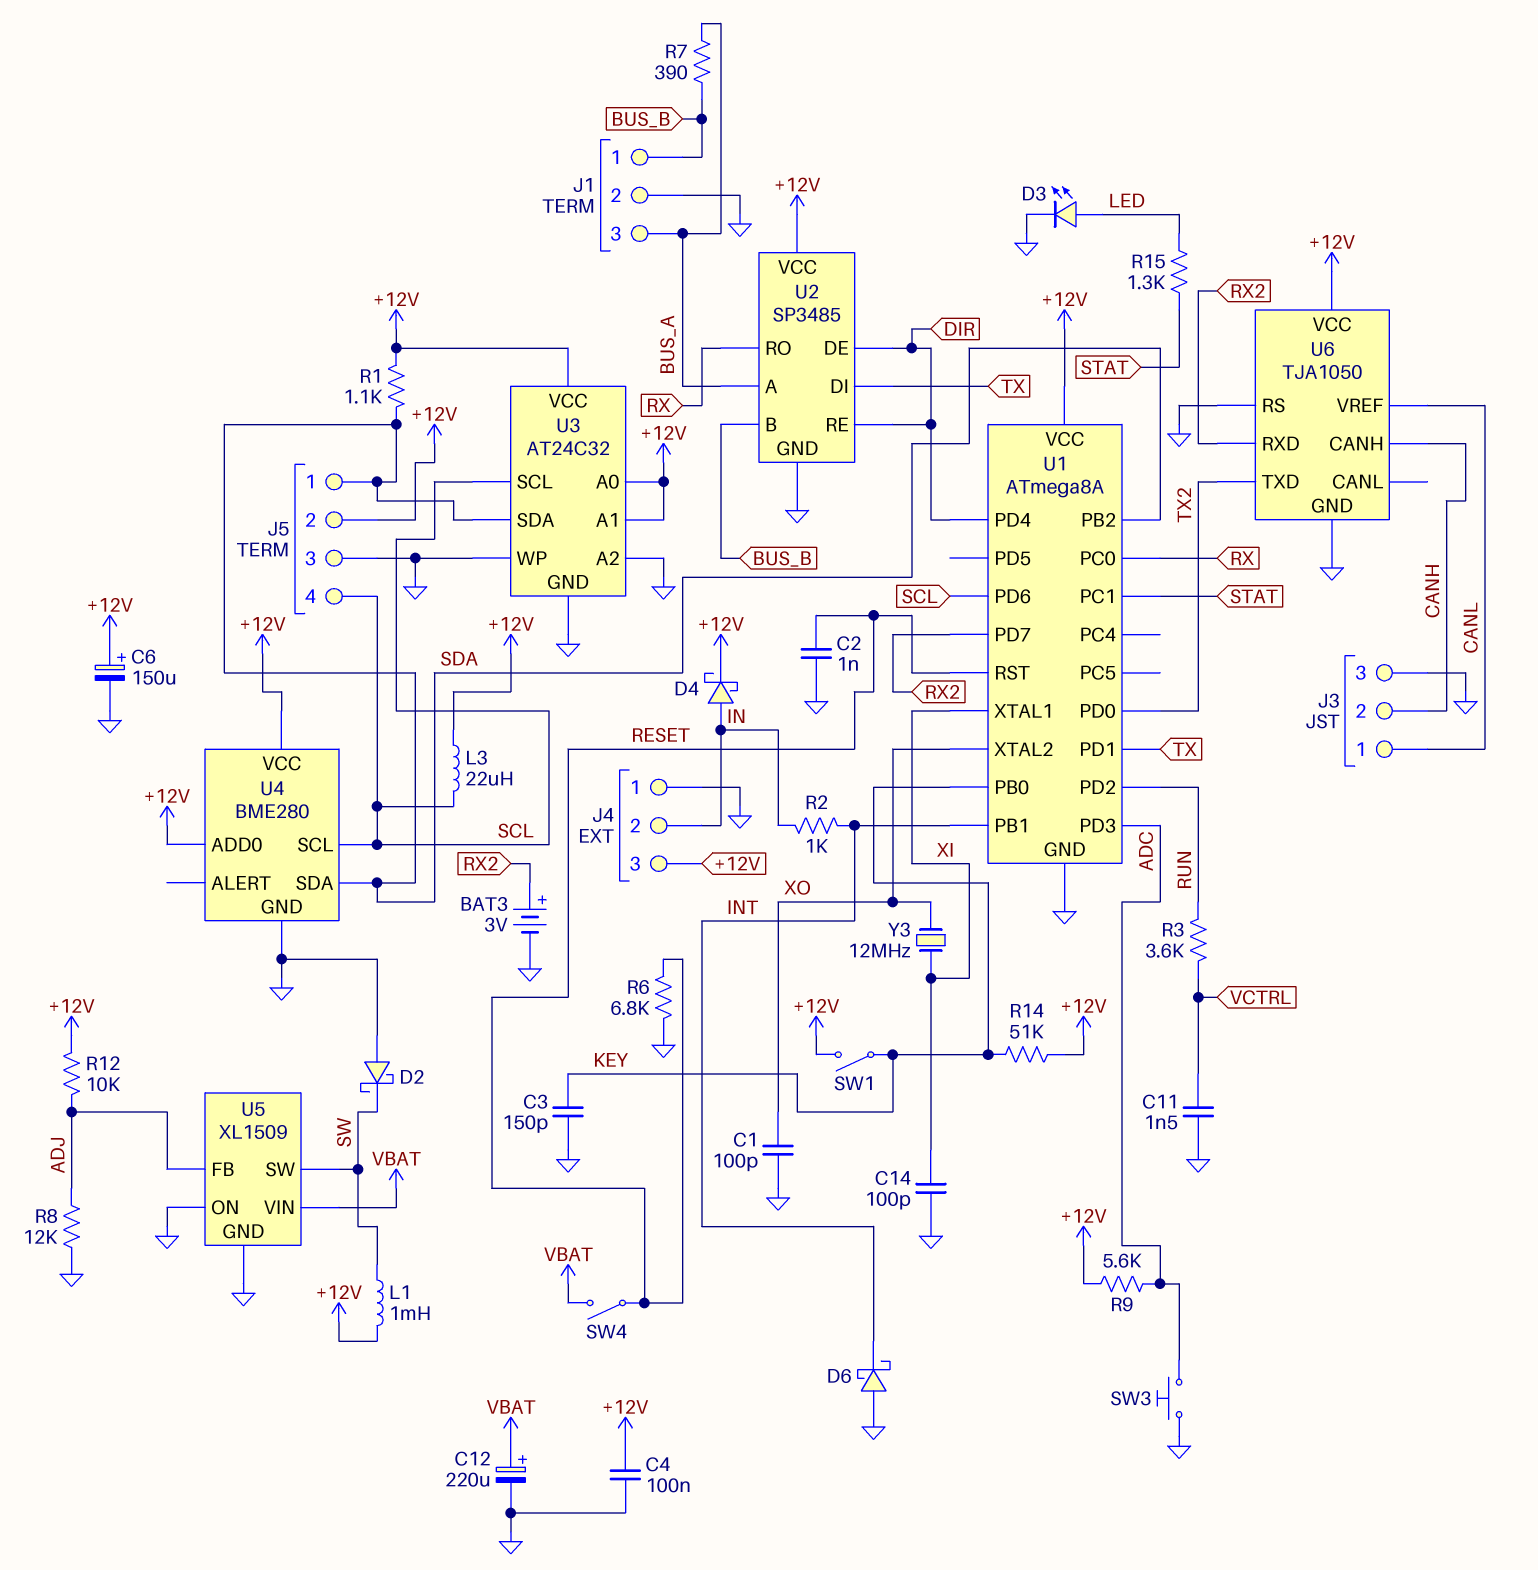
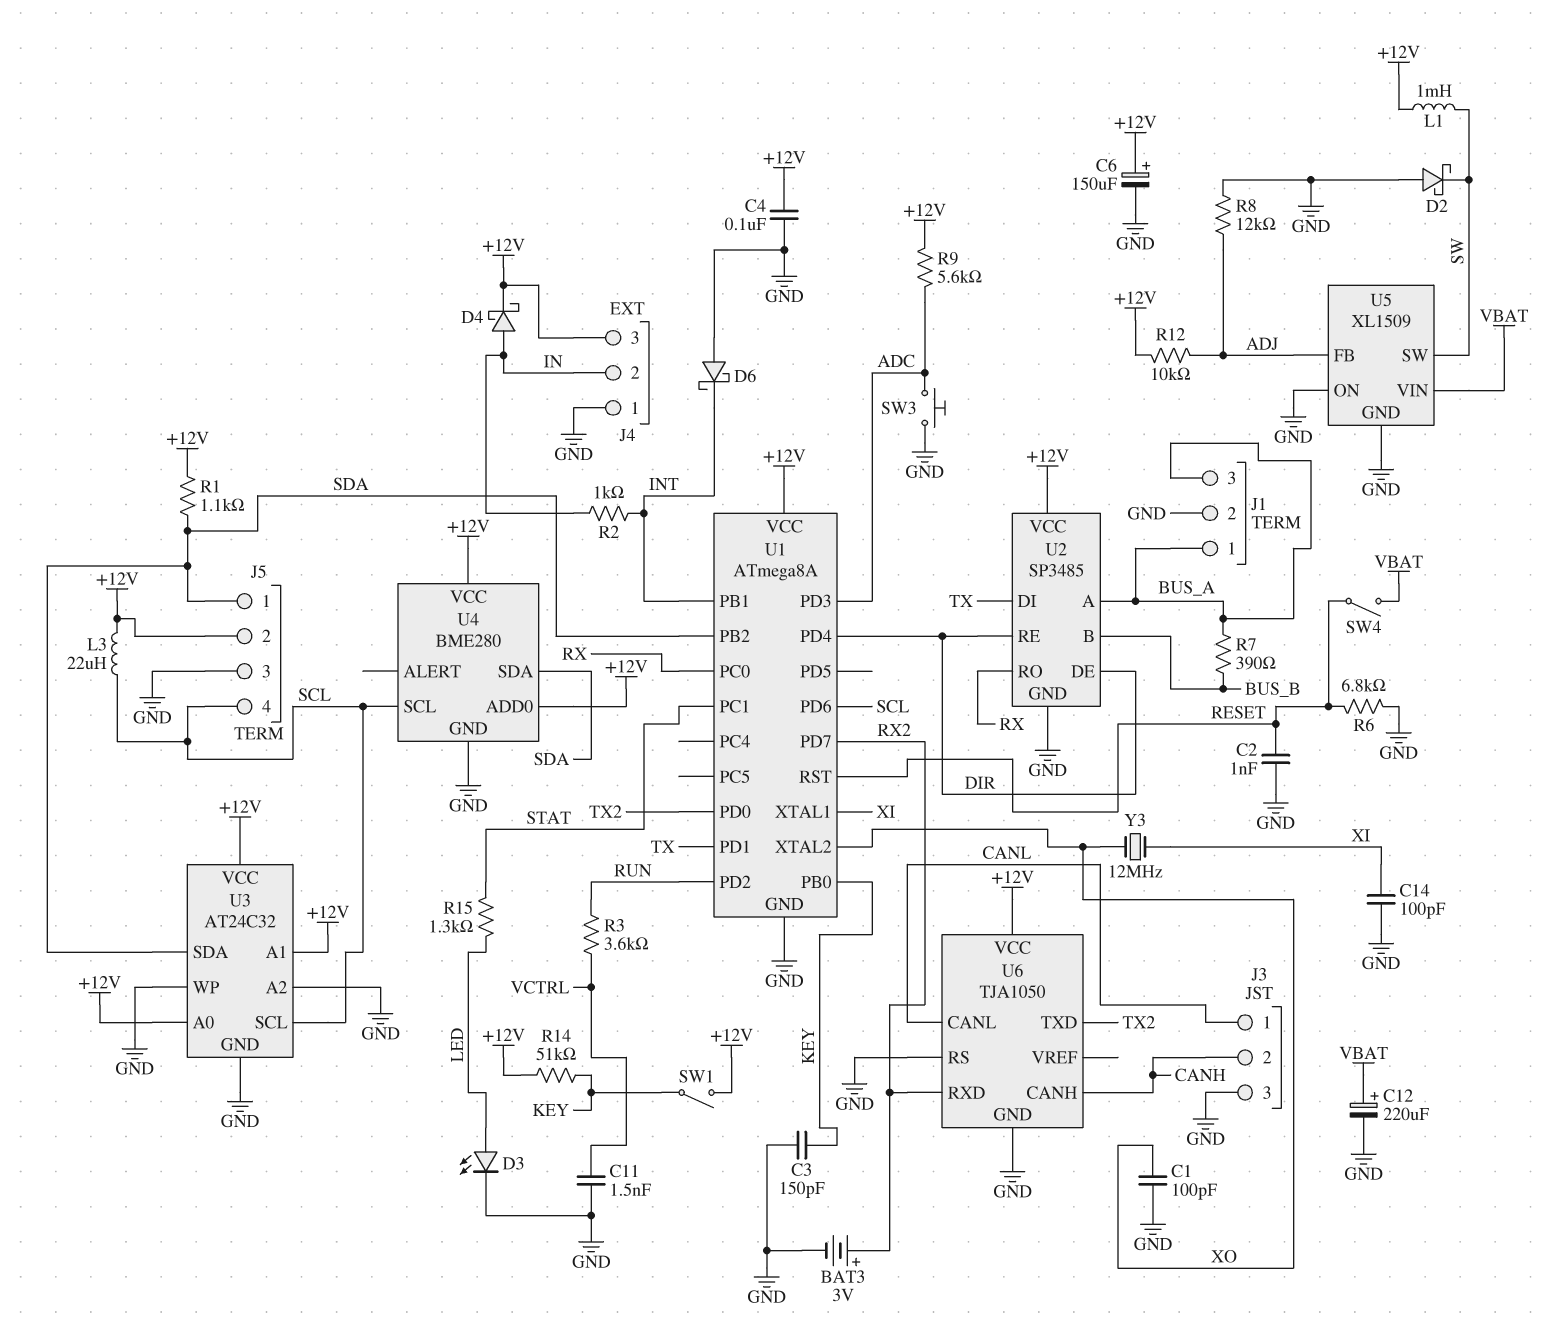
J1 pin 1: BUS_B -> BUS_A
U6 pin CANL: none -> CANL
U6 pin VREF: CANL -> none

